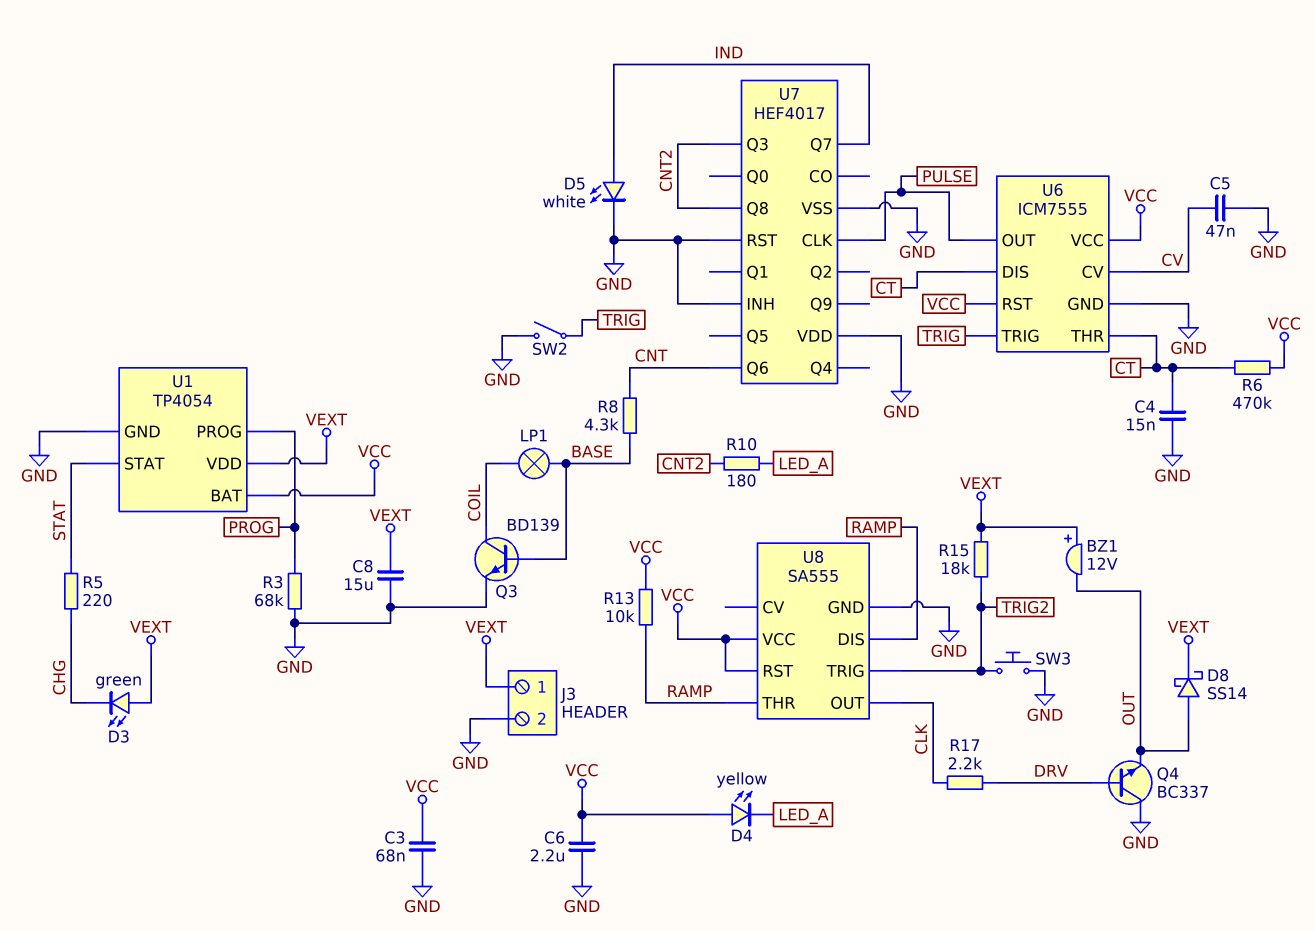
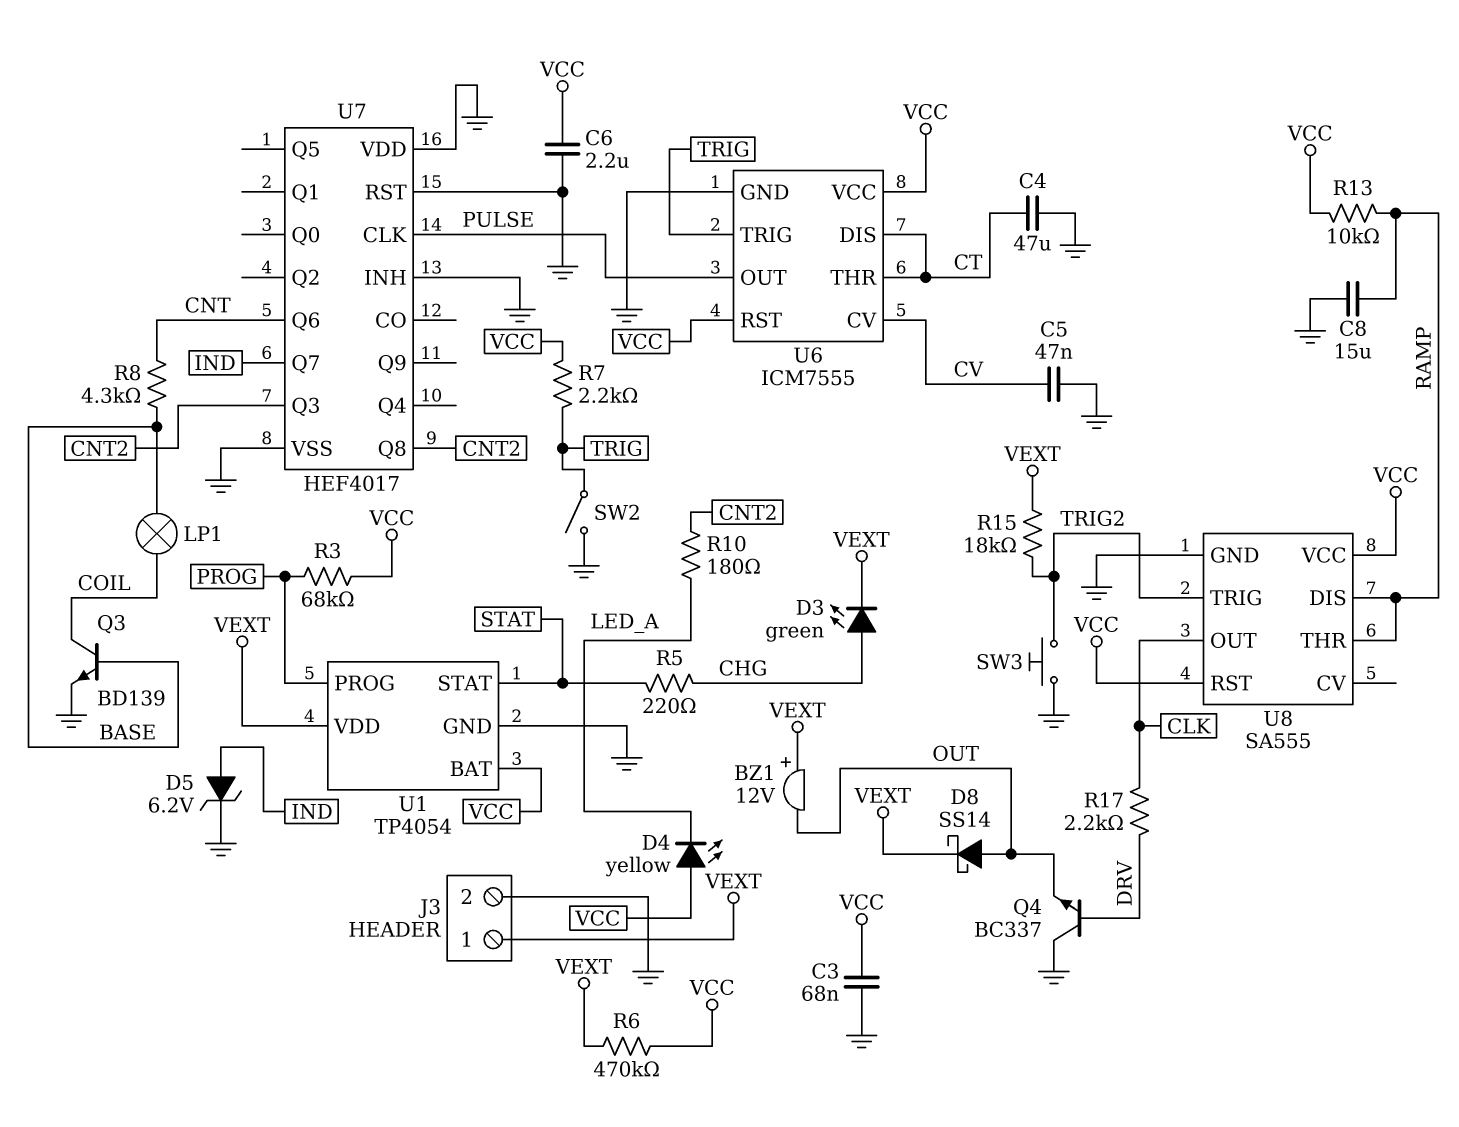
C4: 15nF (CT, GND) -> 47uF (CT, GND)
C8: 15uF (GND, VEXT) -> 15uF (GND, RAMP)
D3: LED green (A VEXT, K CHG) -> LED green (A CHG, K VEXT)
D5: LED white (A IND, K GND) -> zener 6.2V (A IND, K GND)
R3: 68k (GND, PROG) -> 68k (PROG, VCC)
R6: 470k (CT, VCC) -> 470k (VCC, VEXT)
R7: none -> 2.2k (TRIG, VCC)

